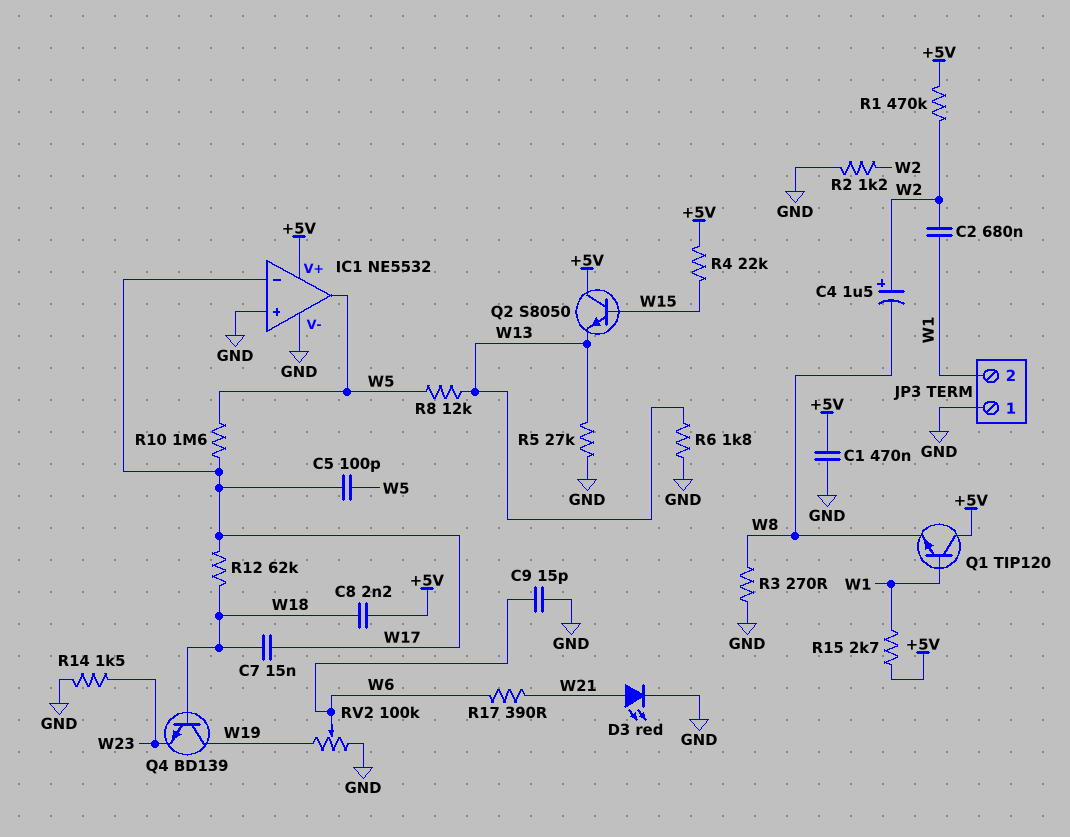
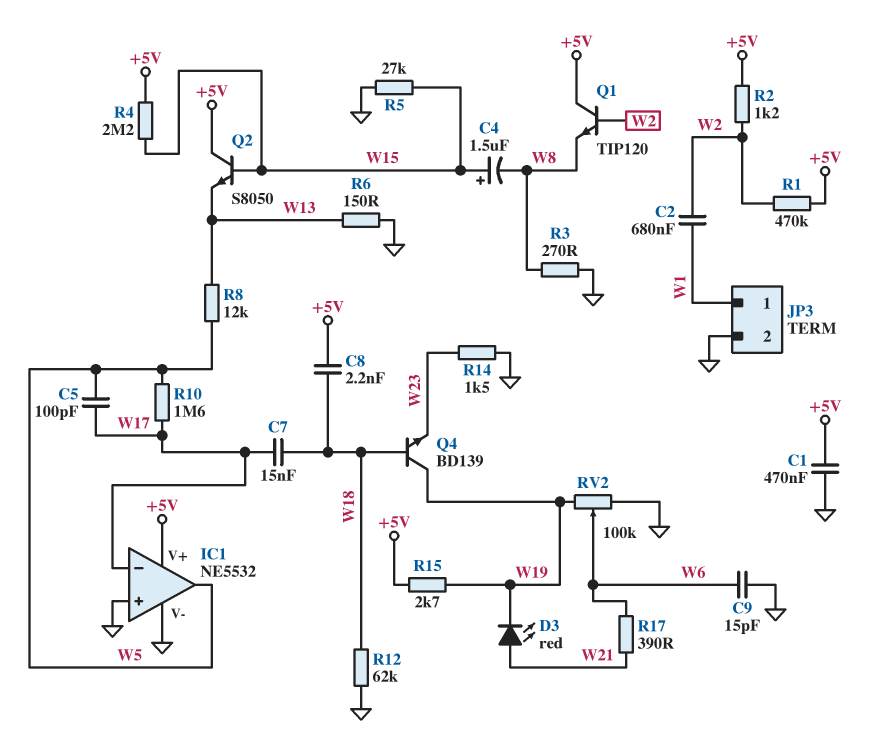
C4: 1.5uF (plus W2, minus W8) -> 1.5uF (plus W15, minus W8)
D3: LED red (A W21, K GND) -> LED red (A W21, K W19)
JP3 pin 1: GND -> W1
JP3 pin 2: W1 -> GND
Q1: NPN TIP120 (B W1, C +5V, E W8) -> NPN TIP120 (B W2, C +5V, E W8)
R2: 1.2k (GND, W2) -> 1.2k (+5V, W2)
R4: 22k (+5V, W15) -> 2.2M (+5V, W15)
R5: 27k (GND, W13) -> 27k (GND, W15)
R6: 1.8k (GND, W13) -> 150 (GND, W13)
R12: 62k (W17, W18) -> 62k (GND, W18)
R15: 2.7k (+5V, W1) -> 2.7k (+5V, W19)

